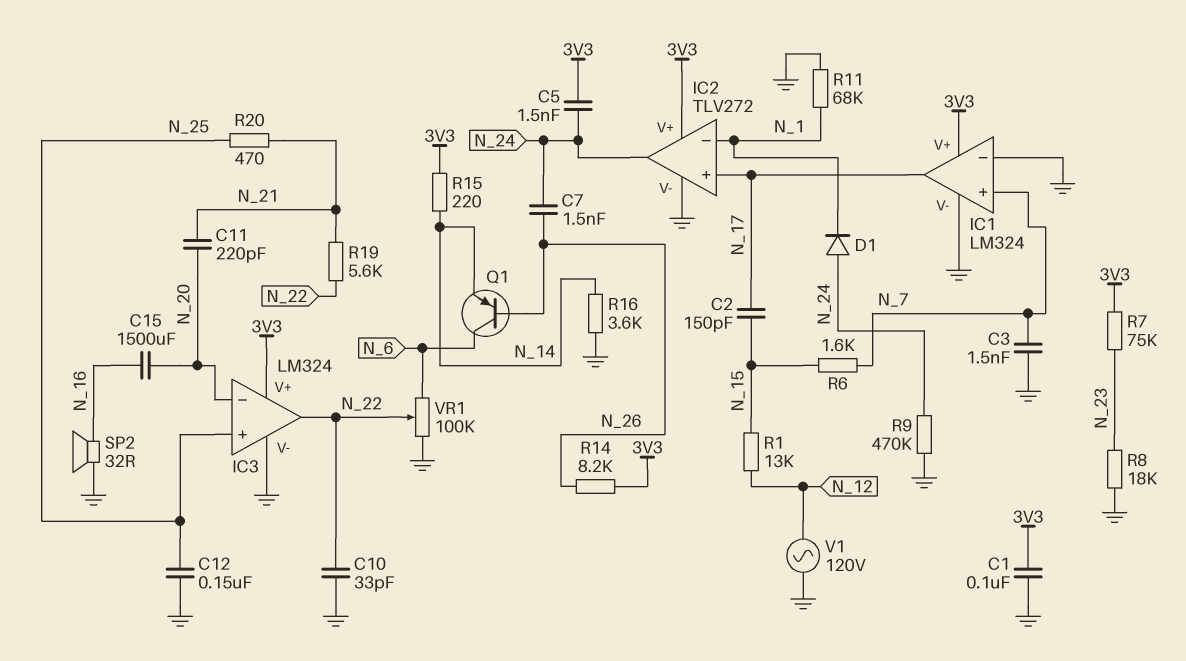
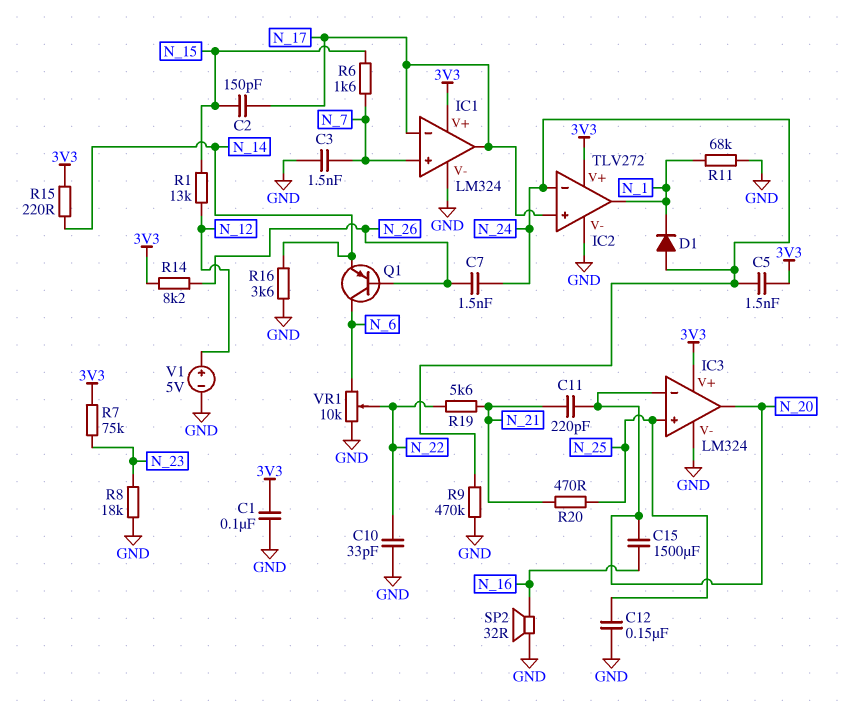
IC1 pin in-: GND -> N_17
IC2 pin in-: N_1 -> N_24
IC2 pin out: N_24 -> N_1
IC3 pin out: N_22 -> N_20
V1: AC 120V (GND, N_12) -> 5V (plus N_12, minus GND)
VR1: 100k (GND, N_6, wiper N_22) -> 10k (GND, N_6, wiper N_22)

